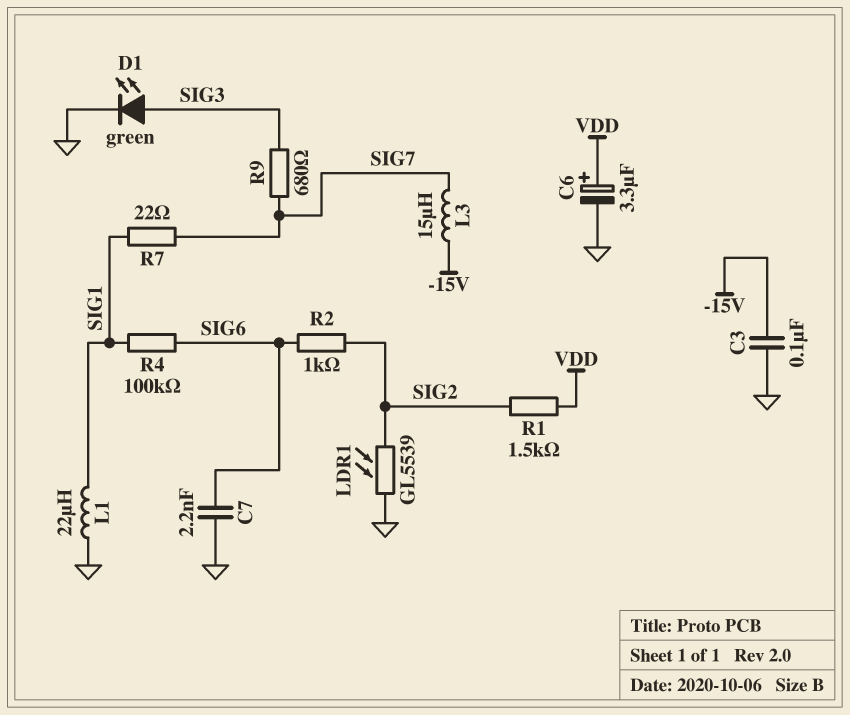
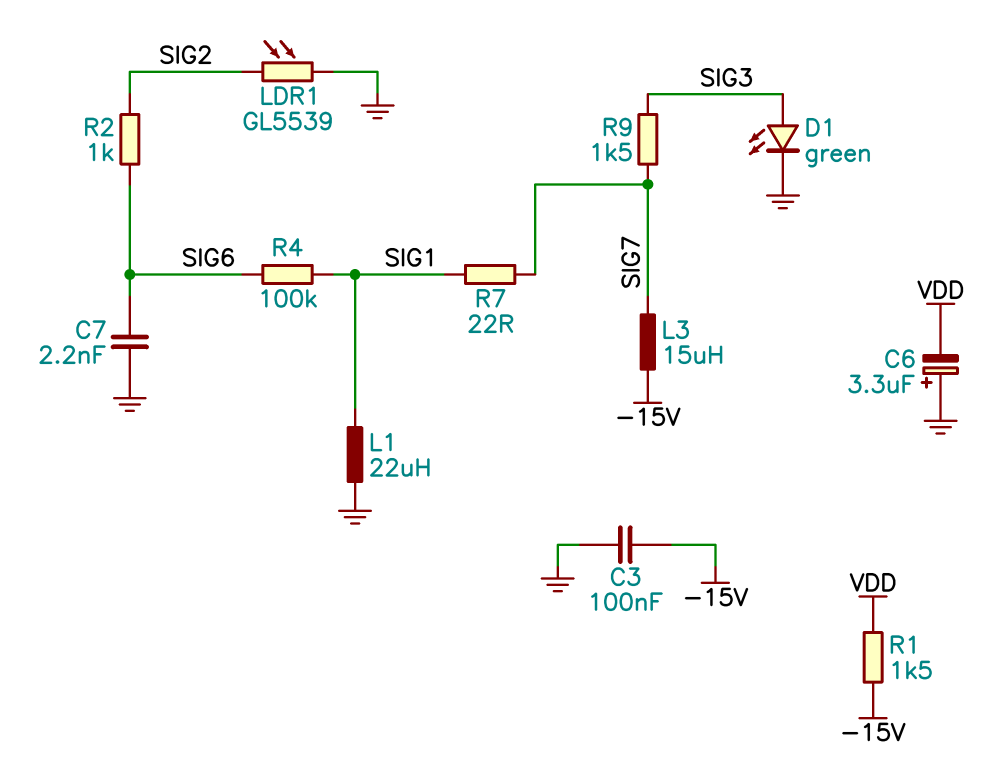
C6: 3.3uF (plus VDD, minus GND) -> 3.3uF (plus GND, minus VDD)
R1: 1.5k (SIG2, VDD) -> 1.5k (-15V, VDD)
R9: 680 (SIG3, SIG7) -> 1.5k (SIG3, SIG7)

